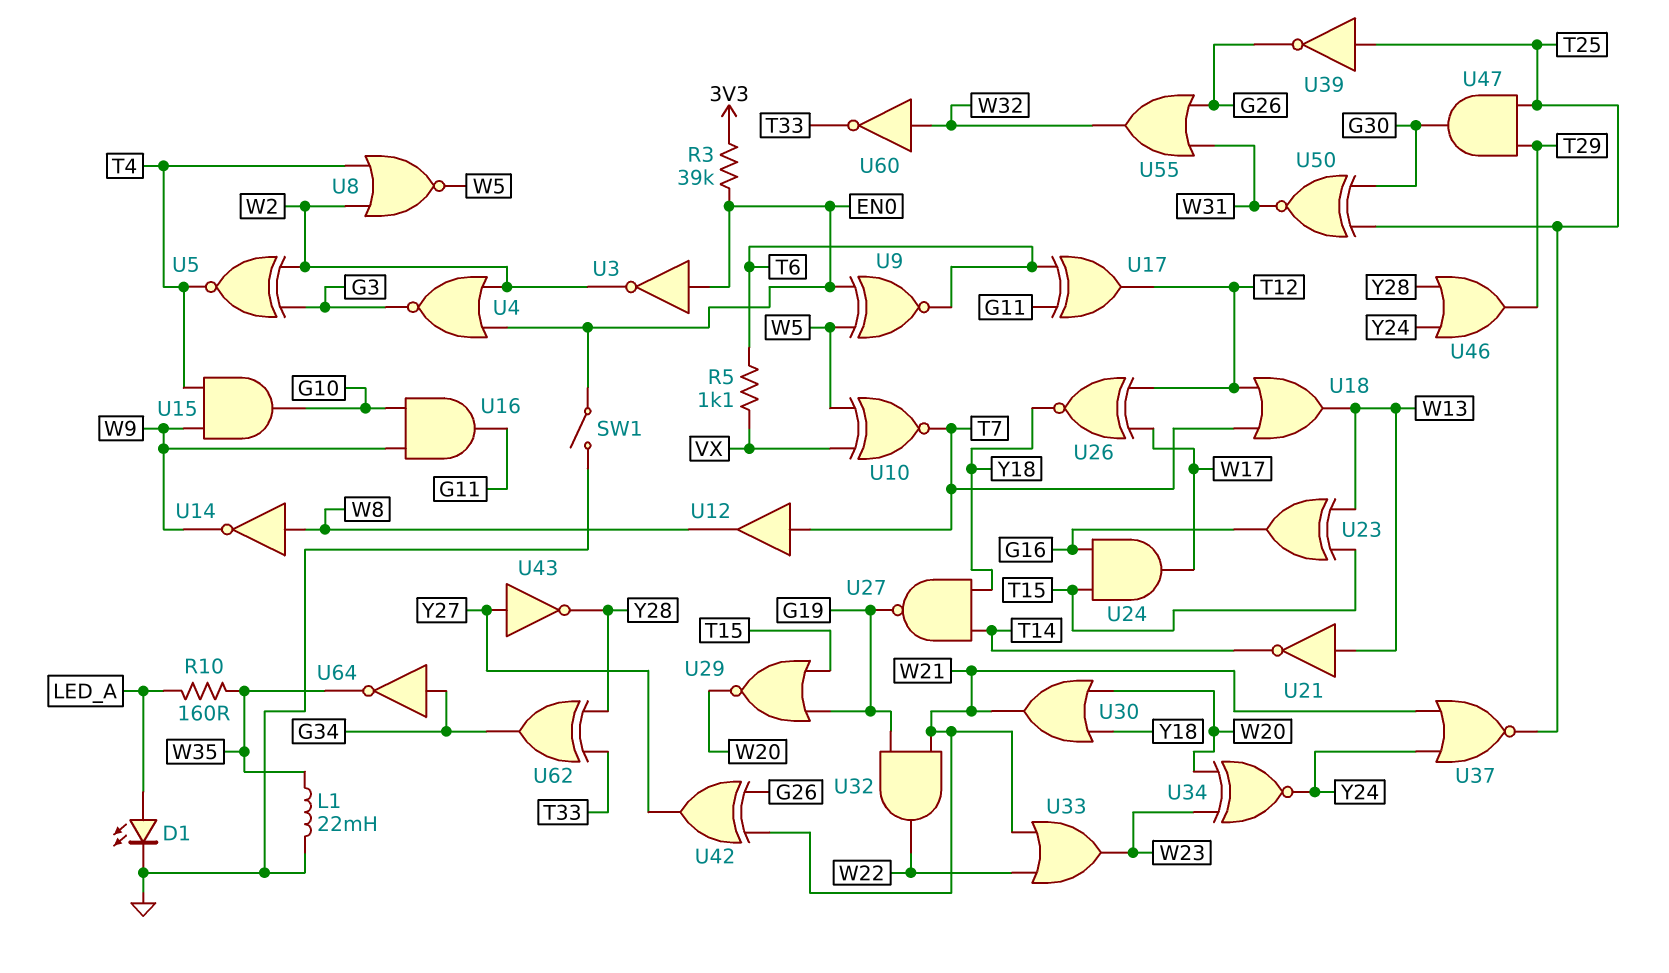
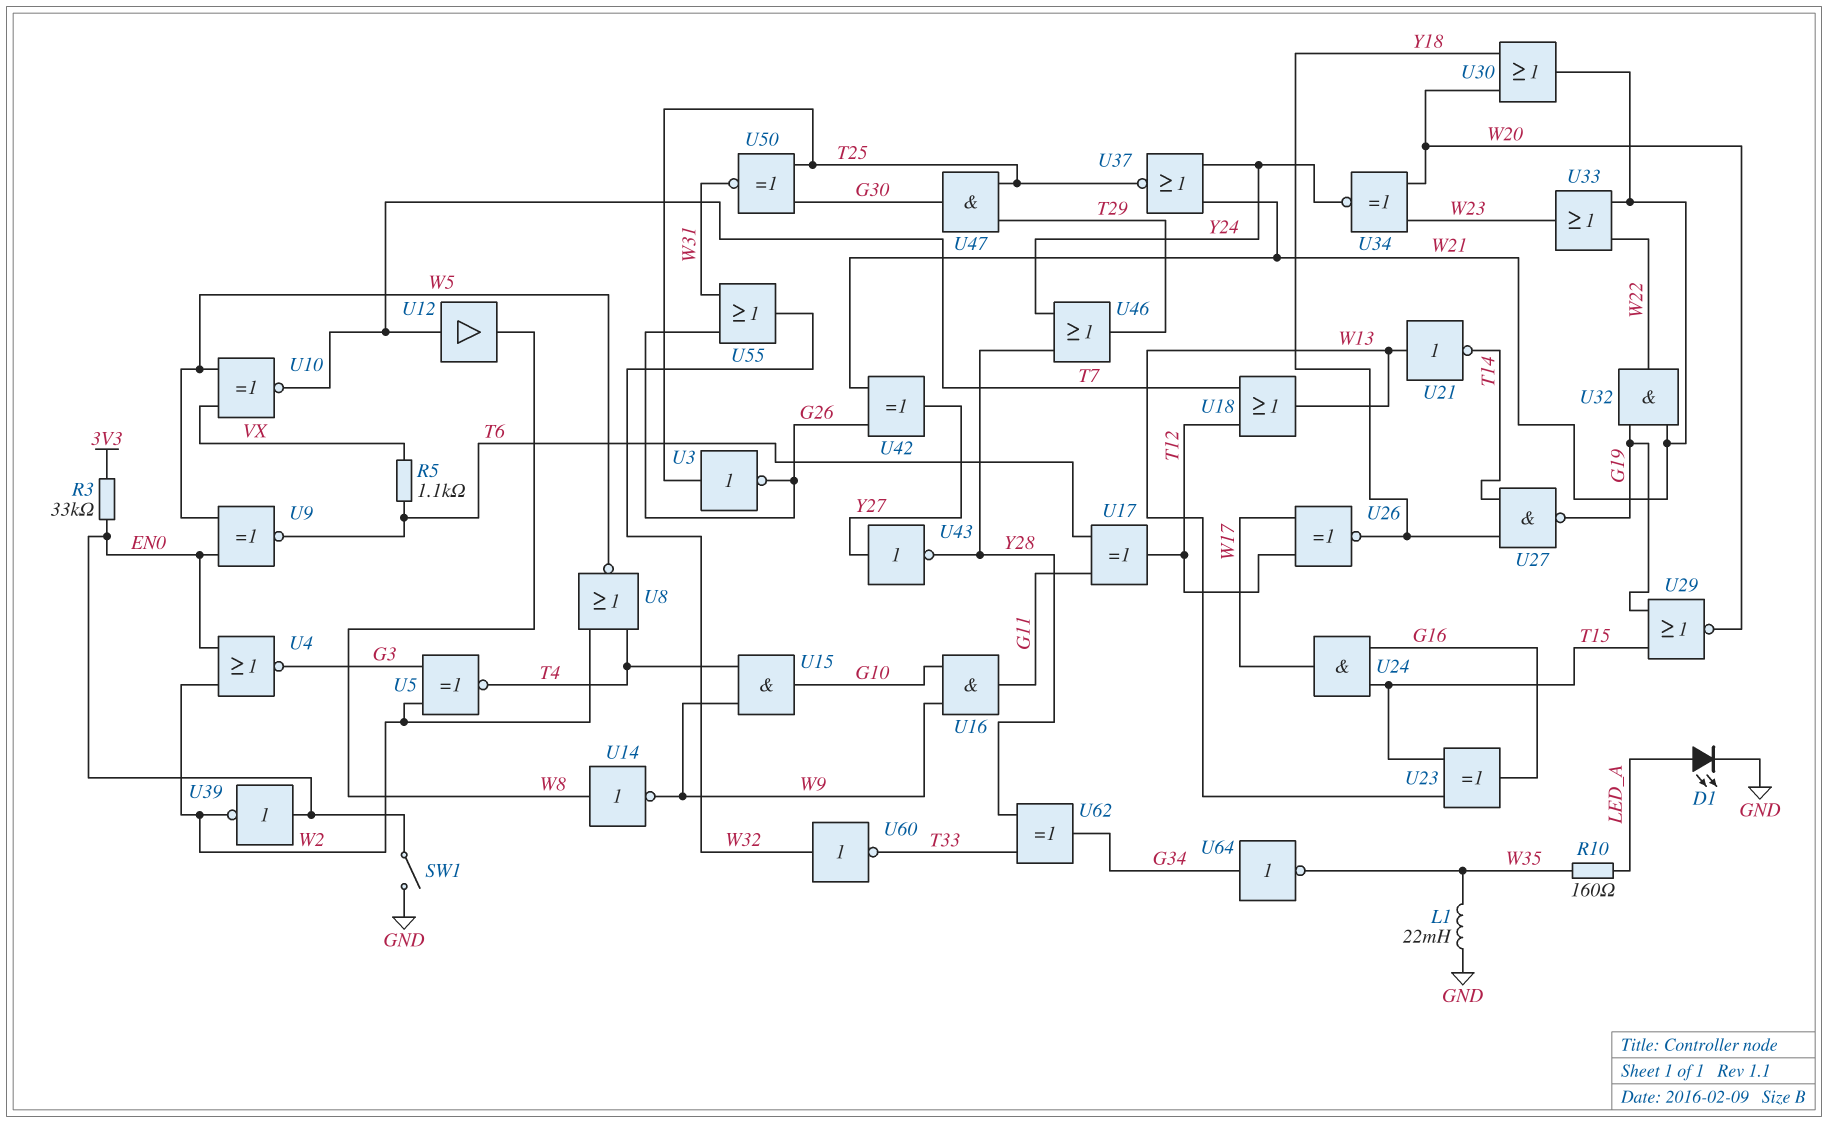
R3: 39k (3V3, EN0) -> 33k (3V3, EN0)
U3: NOT (in EN0, out W2) -> NOT (in T25, out G26)
U39: NOT (in T25, out G26) -> NOT (in EN0, out W2)

